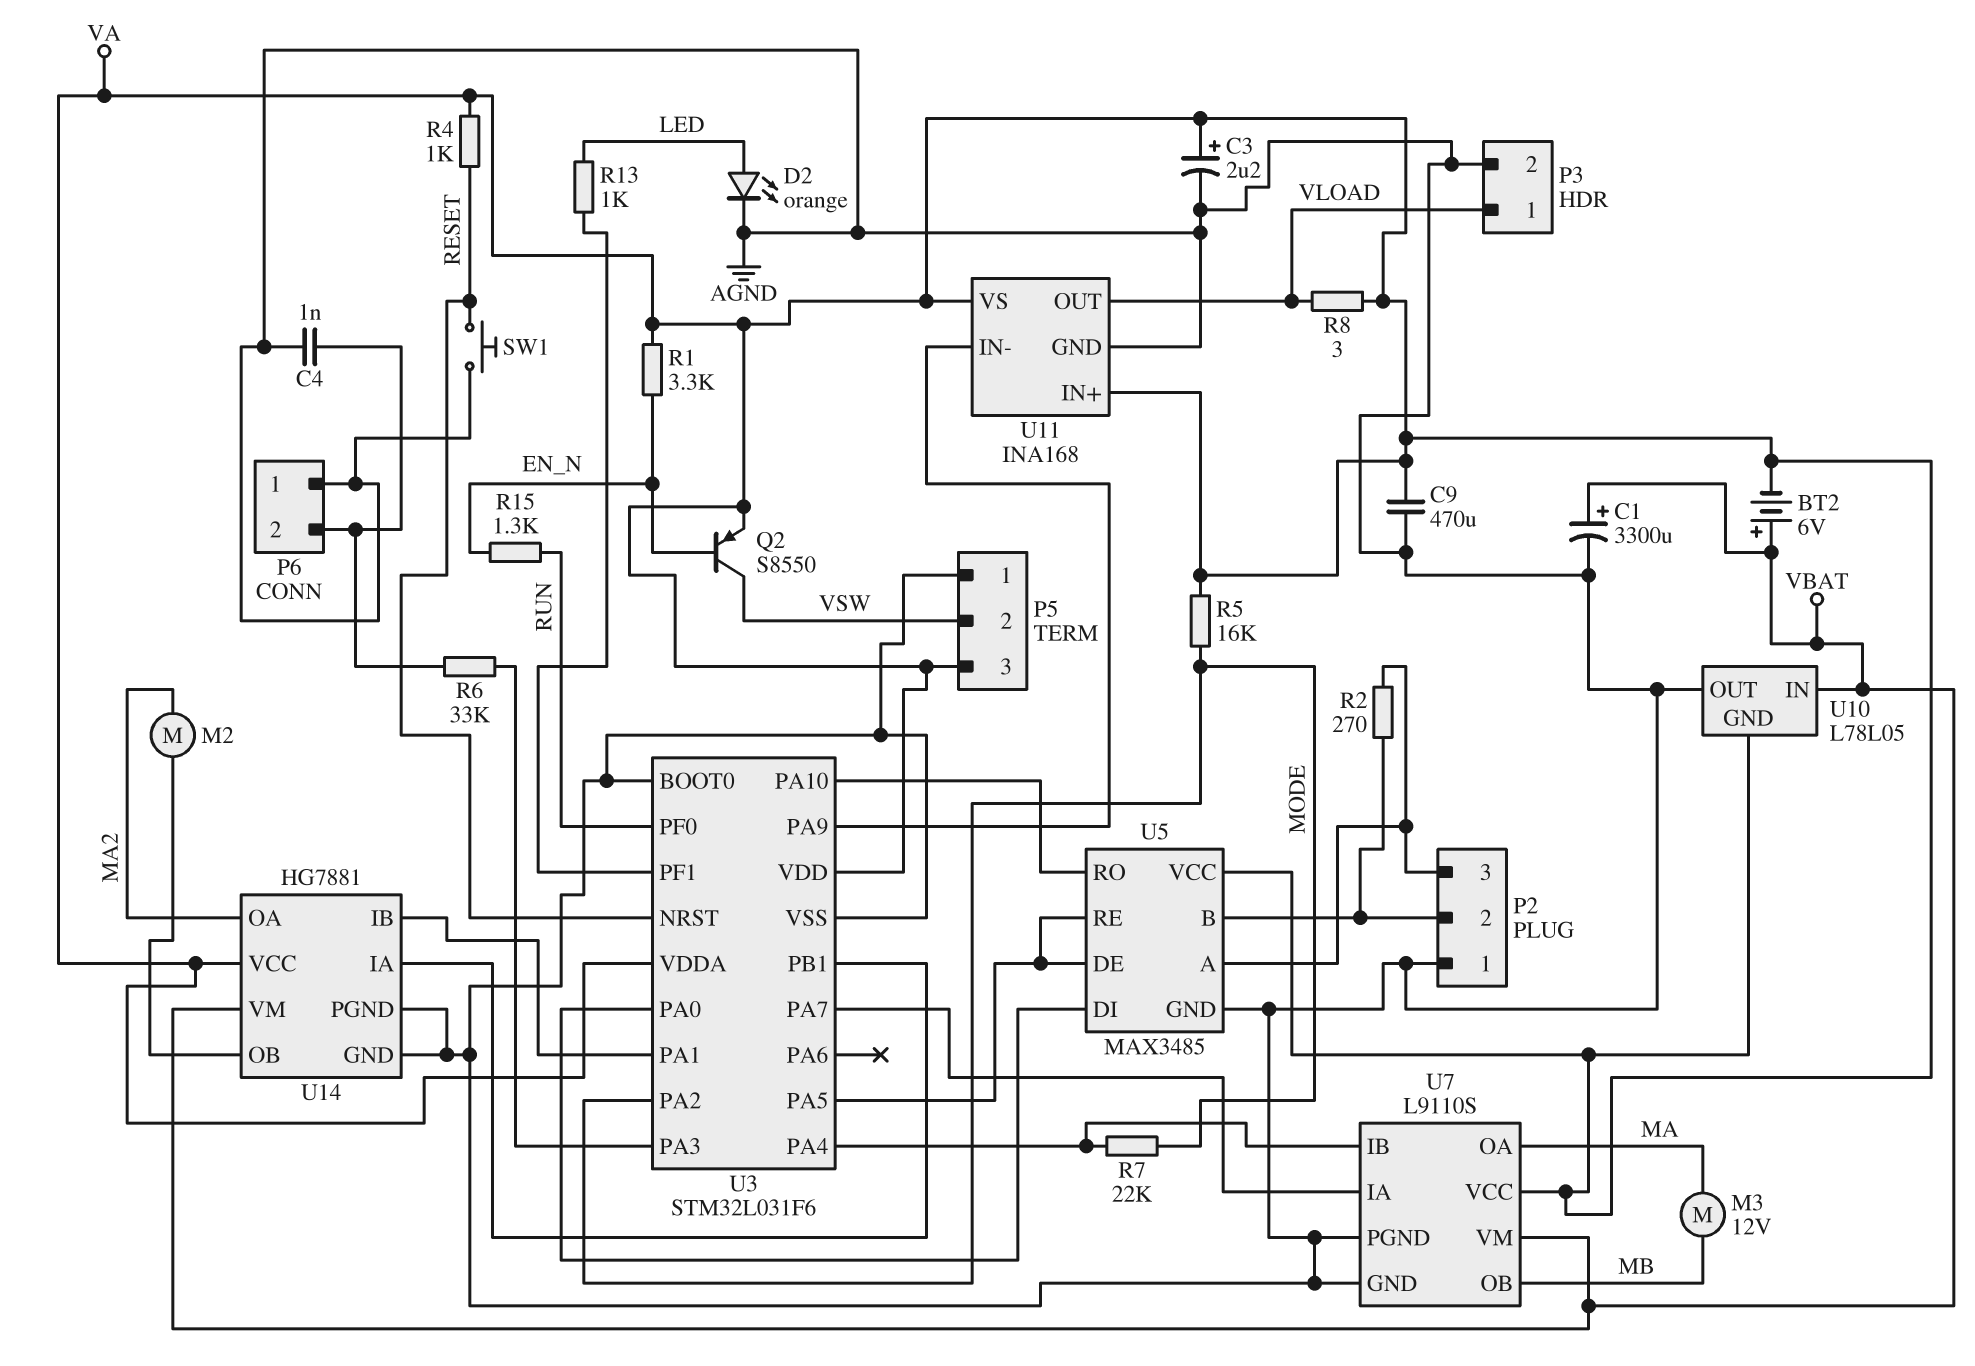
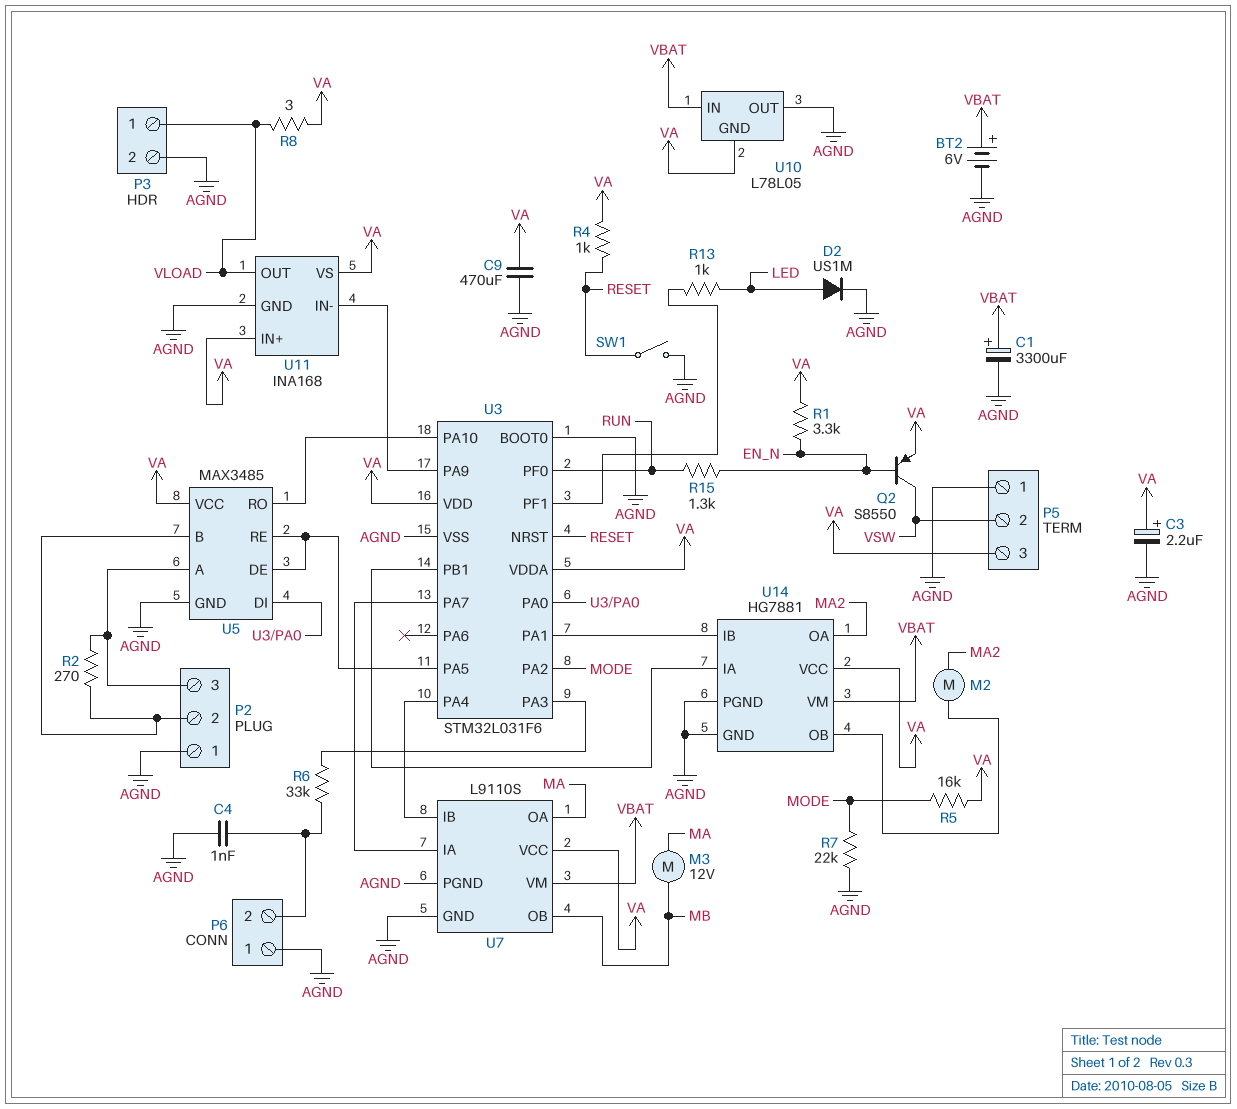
BT2: 6V (plus VBAT, minus VA) -> 6V (plus VBAT, minus AGND)
D2: LED orange (A LED, K AGND) -> diode US1M (A LED, K AGND)
R7: 22k (MODE, U3/PA4) -> 22k (AGND, MODE)
SW1: button (AGND, RESET) -> switch (AGND, RESET)

